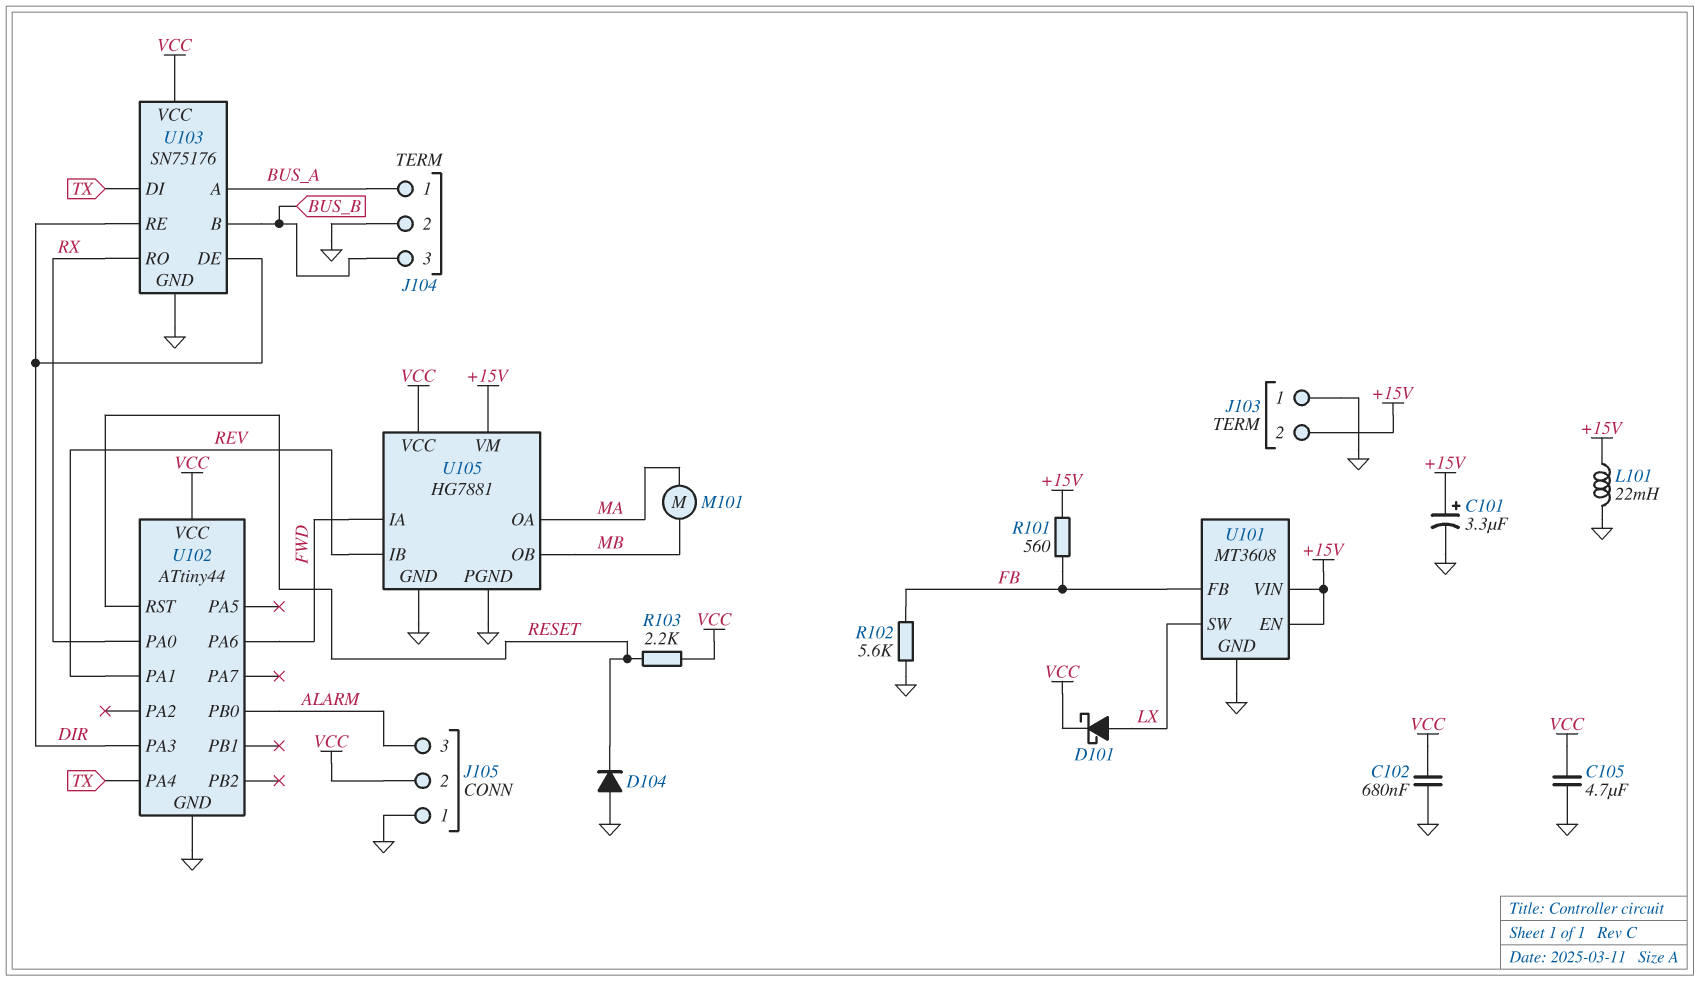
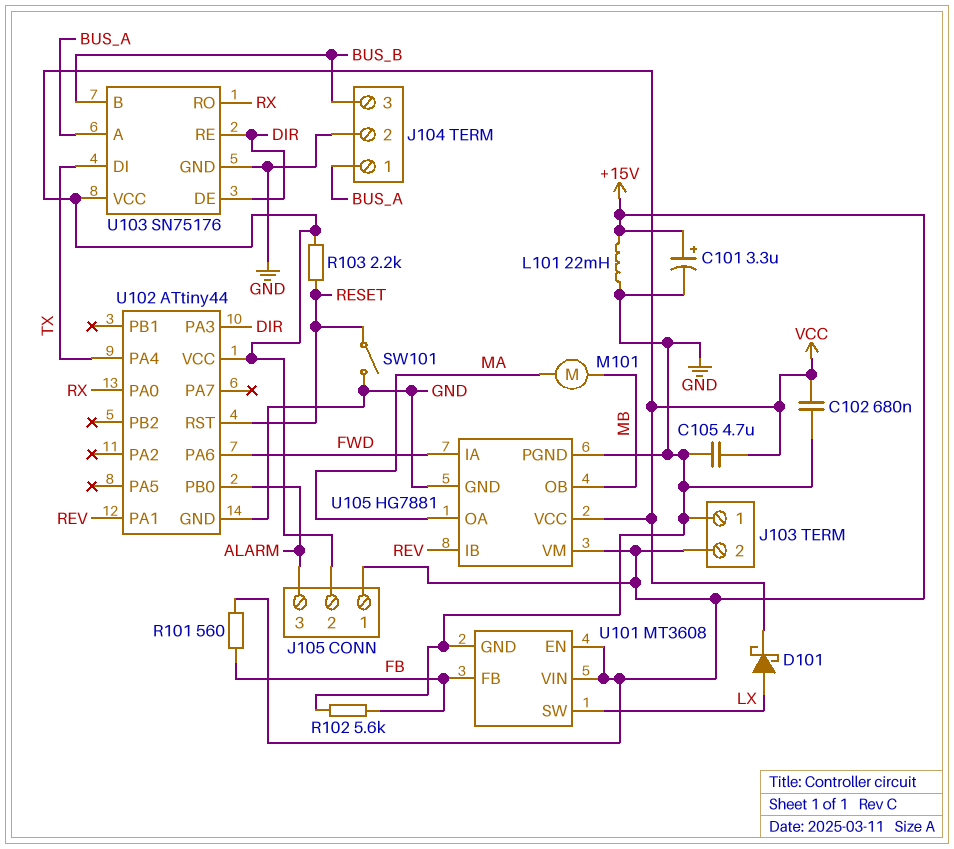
D104: diode (A GND, K RESET) -> none
J105 pin 1: GND -> +15V
SW101: none -> switch (GND, RESET)

